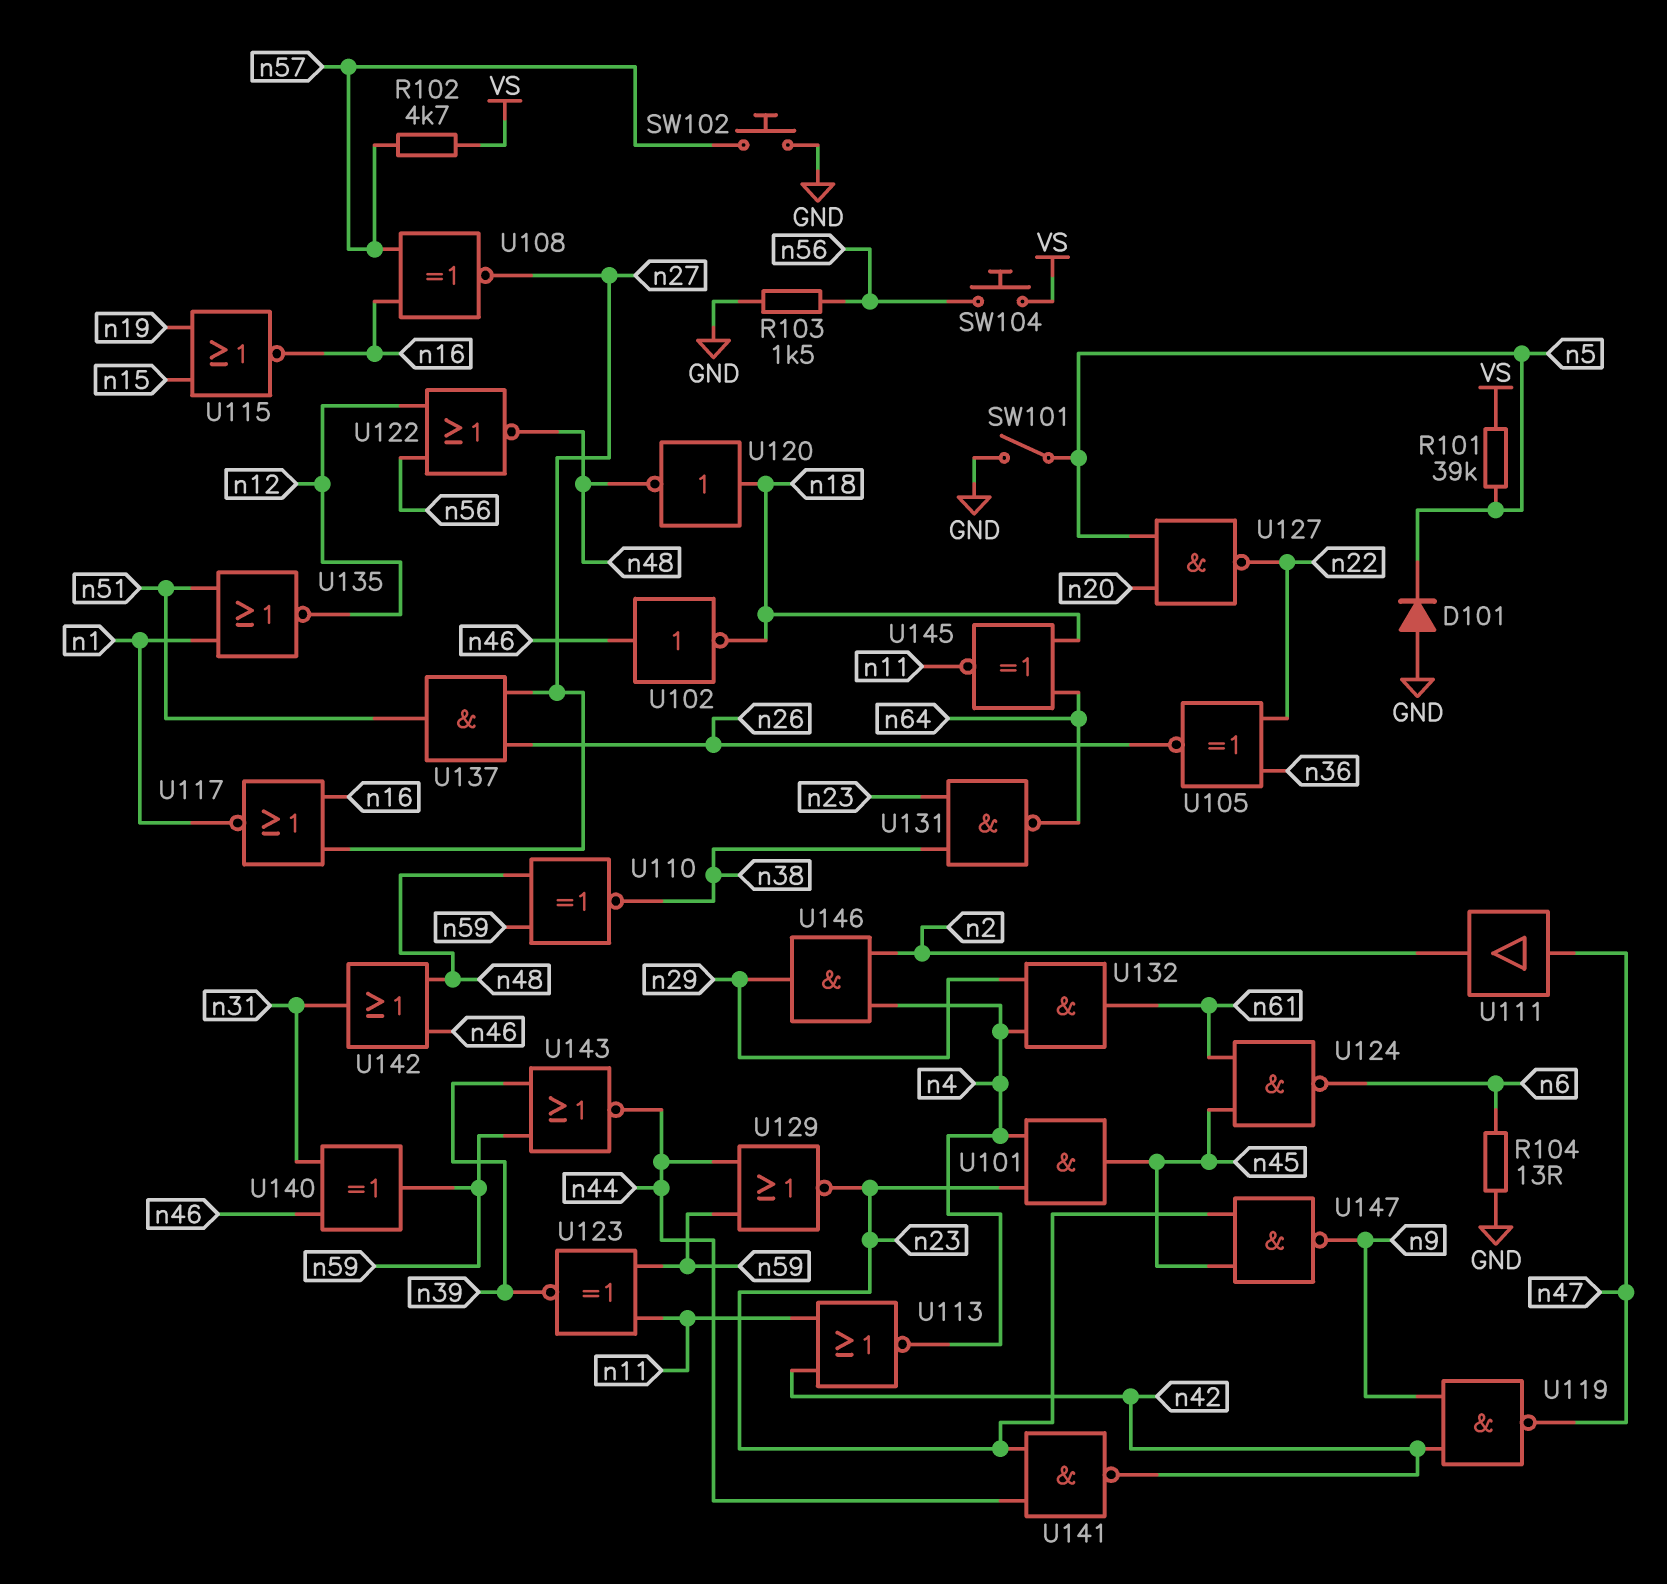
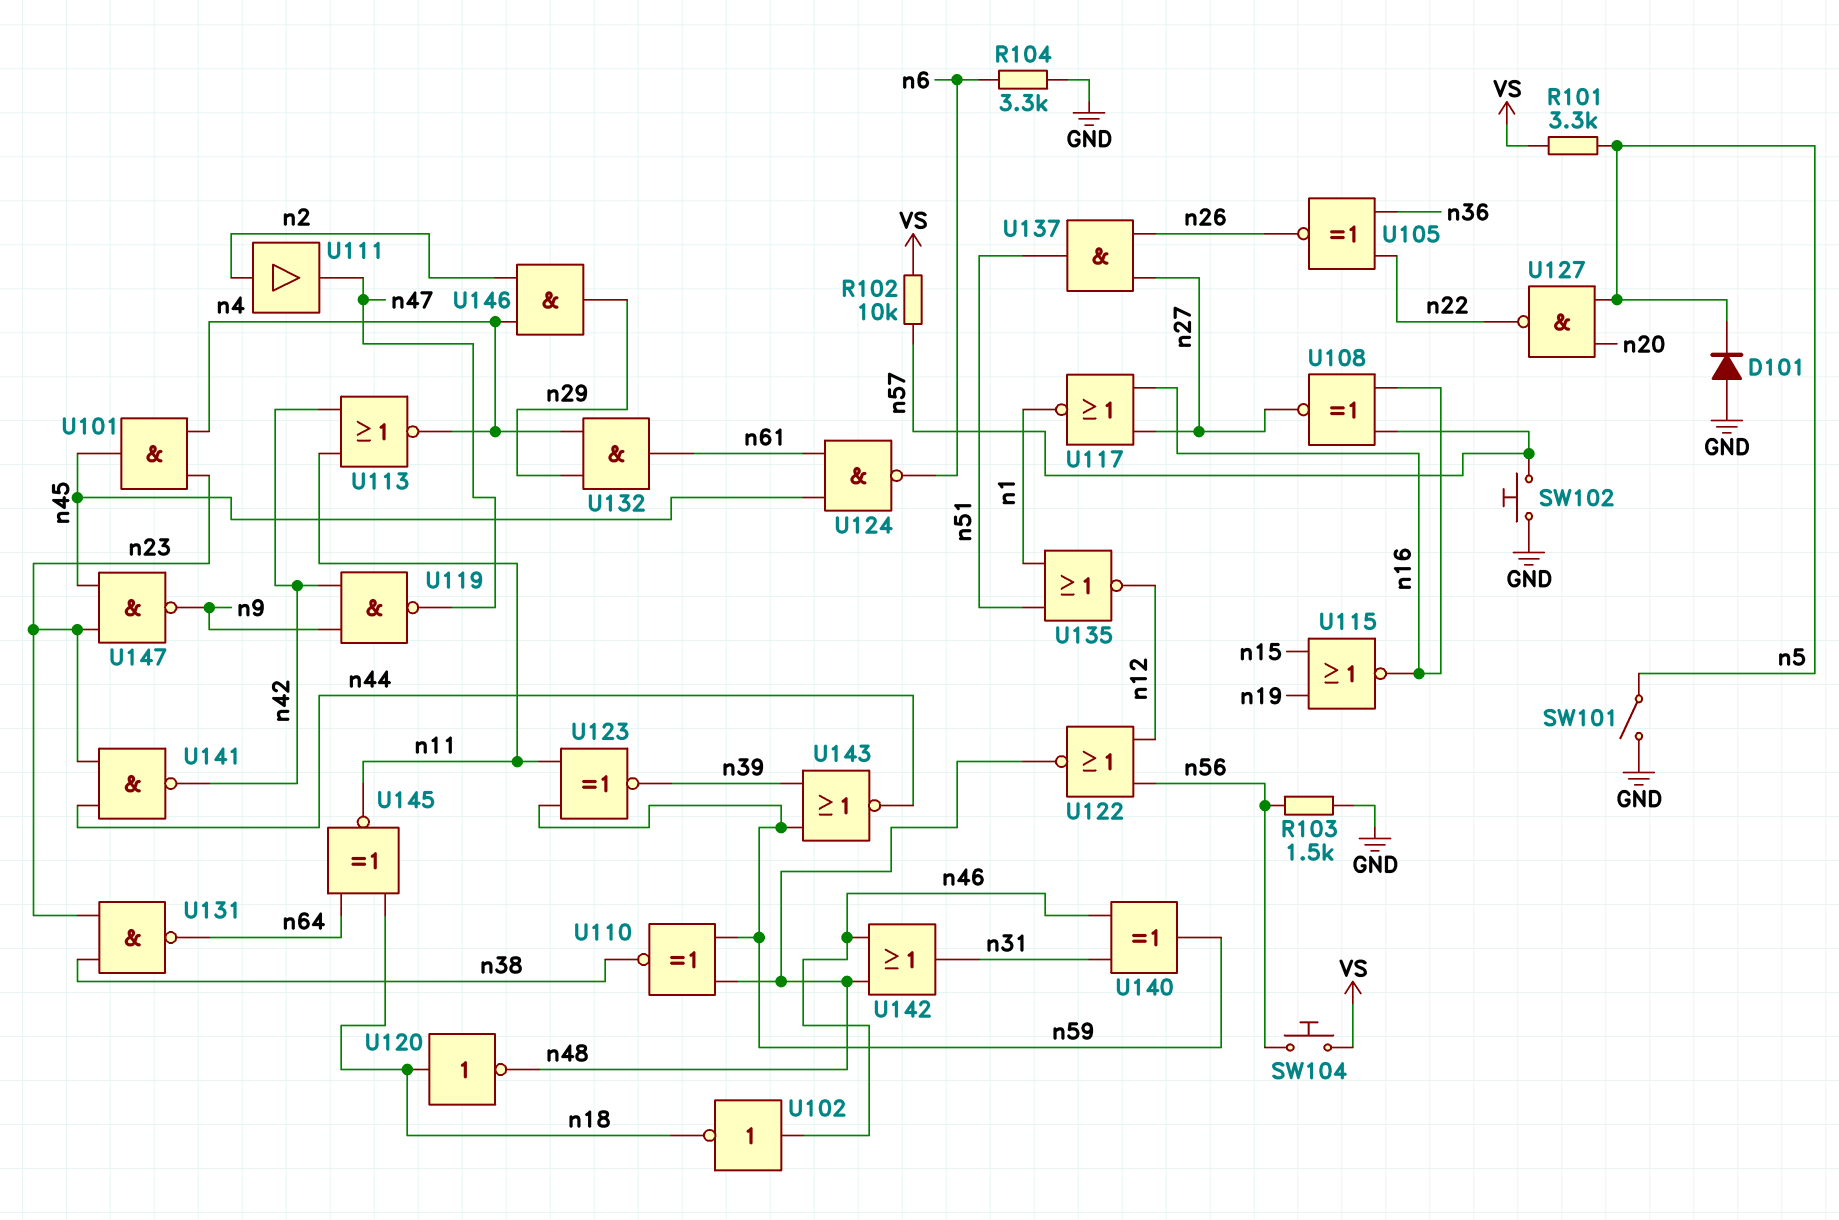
R101: 39k (VS, n5) -> 3.3k (VS, n5)
R102: 4.7k (VS, n57) -> 10k (VS, n57)
R104: 13 (GND, n6) -> 3.3k (GND, n6)
U111: buffer (in n47, out n2) -> buffer (in n2, out n47)
U129: NOR (in n44, in n59, out n23) -> none

